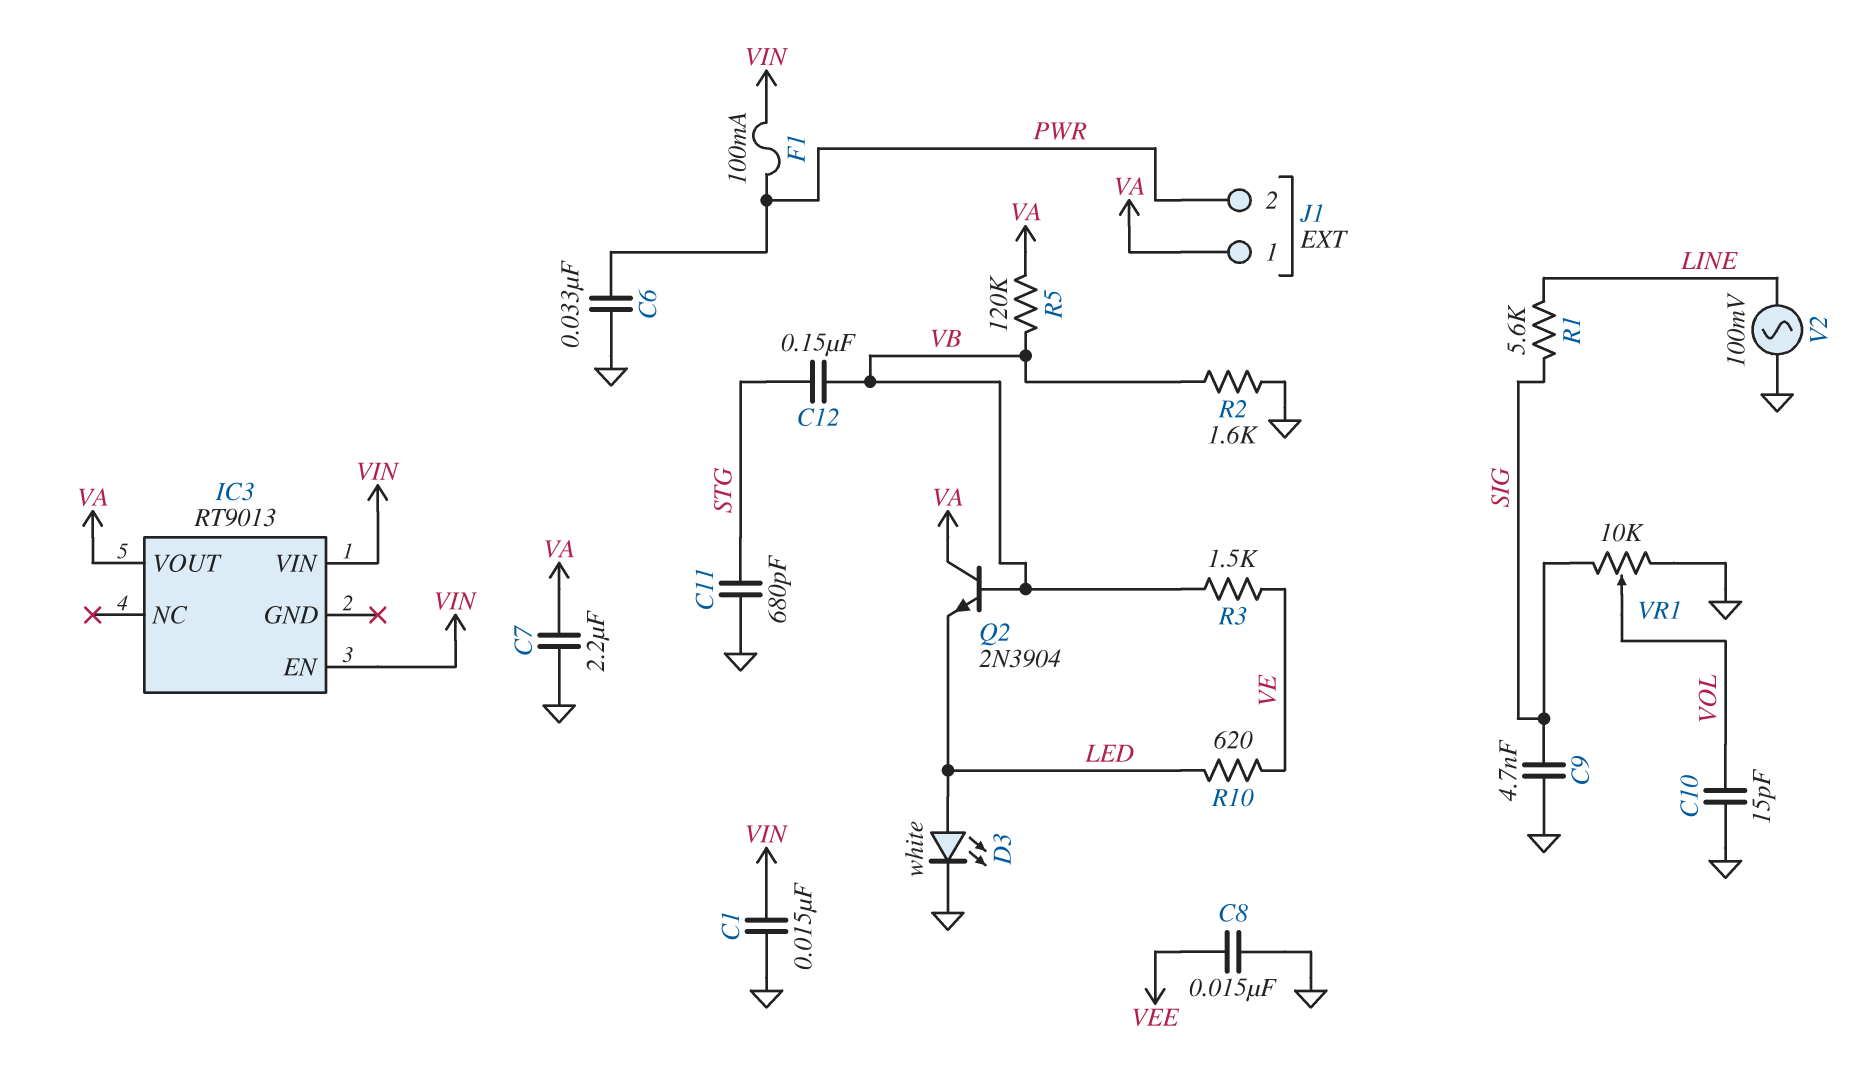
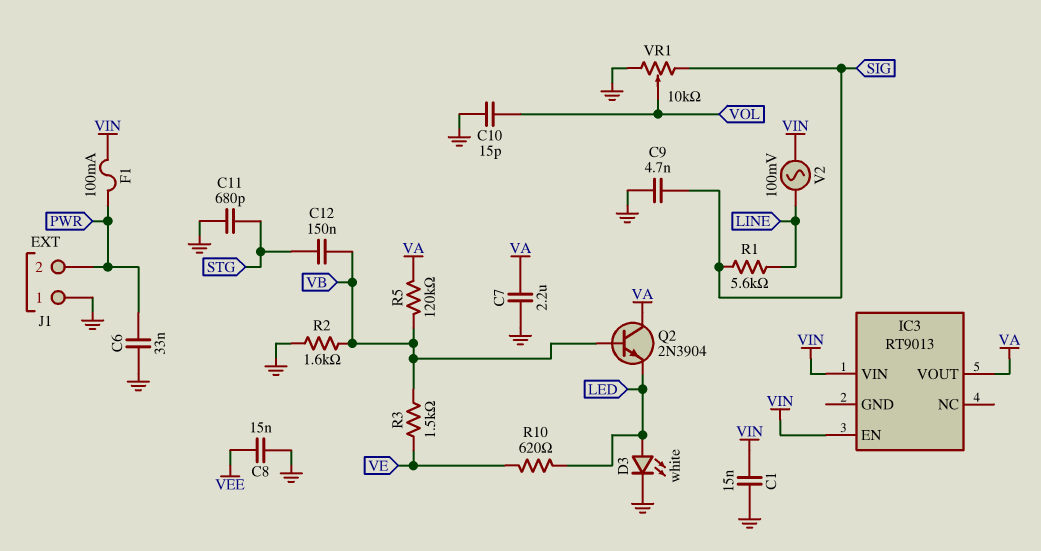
J1 pin 1: VA -> GND
V2: AC 100mV (GND, LINE) -> AC 100mV (LINE, VIN)

